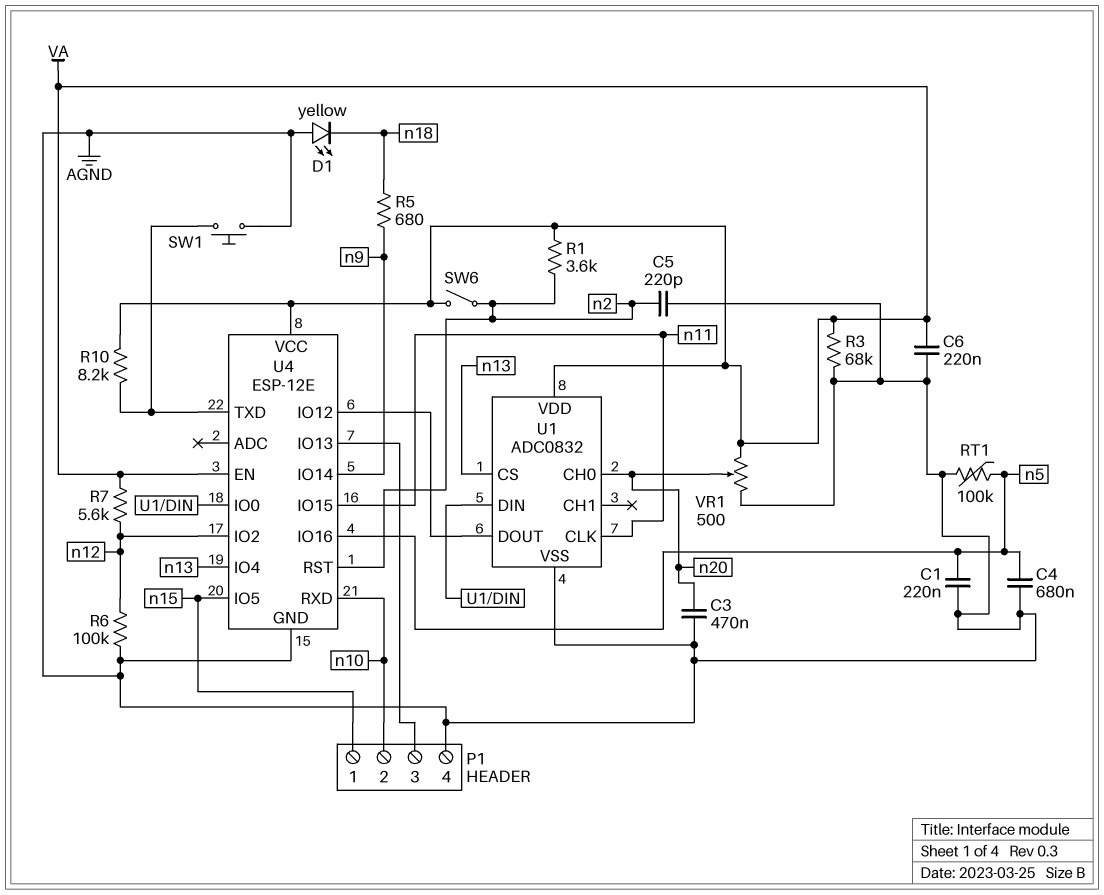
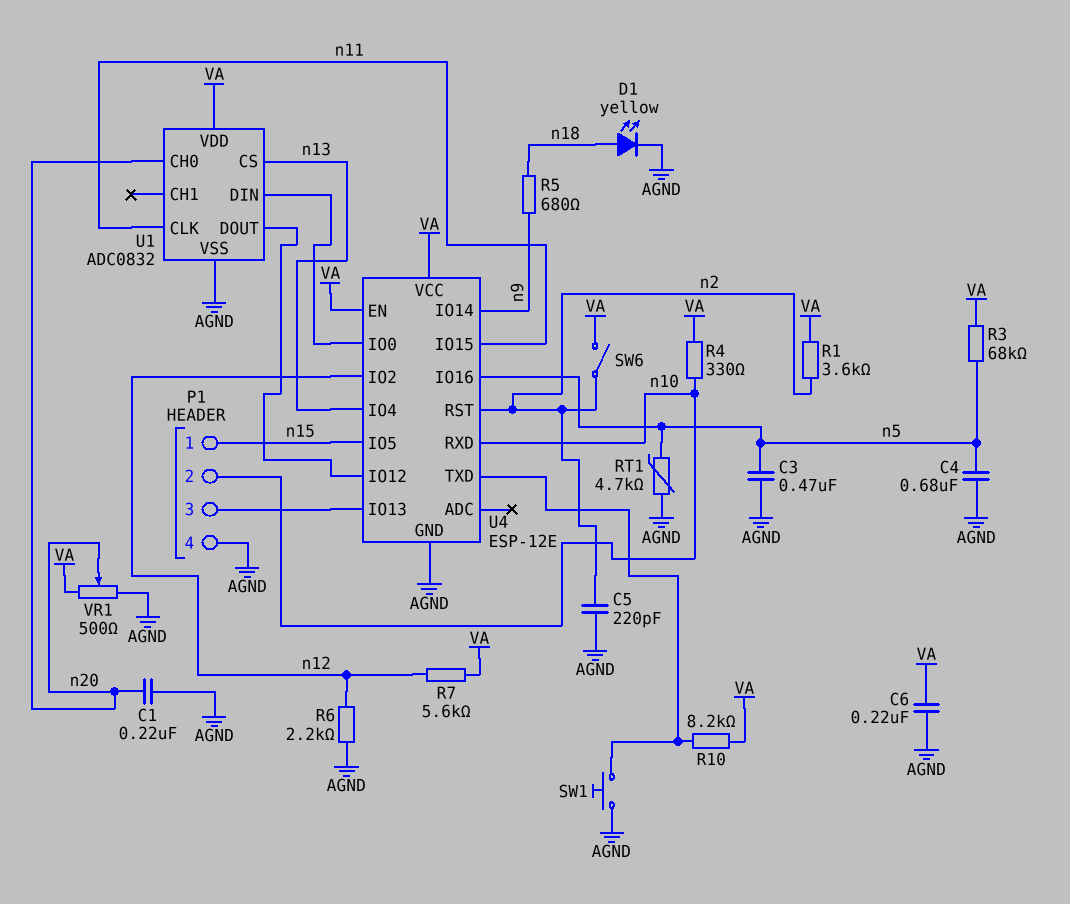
C1: 220nF (AGND, n5) -> 220nF (AGND, n20)
C3: 470nF (AGND, n20) -> 470nF (AGND, n5)
D1: LED yellow (A AGND, K n18) -> LED yellow (A n18, K AGND)
R3: 68k (AGND, VA) -> 68k (VA, n5)
R4: none -> 330 (VA, n10)
R6: 100k (AGND, n12) -> 2.2k (AGND, n12)
RT1: 100k (AGND, n5) -> 4.7k (AGND, n5)

